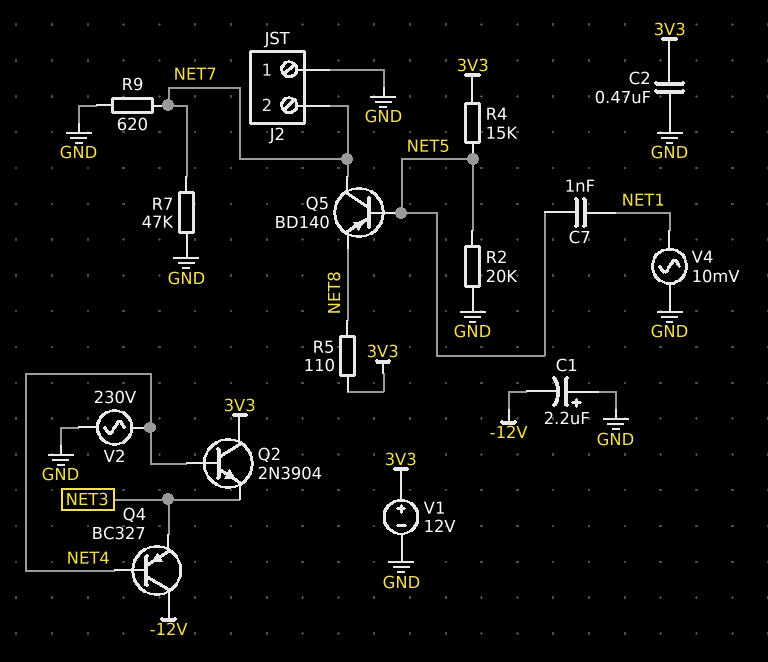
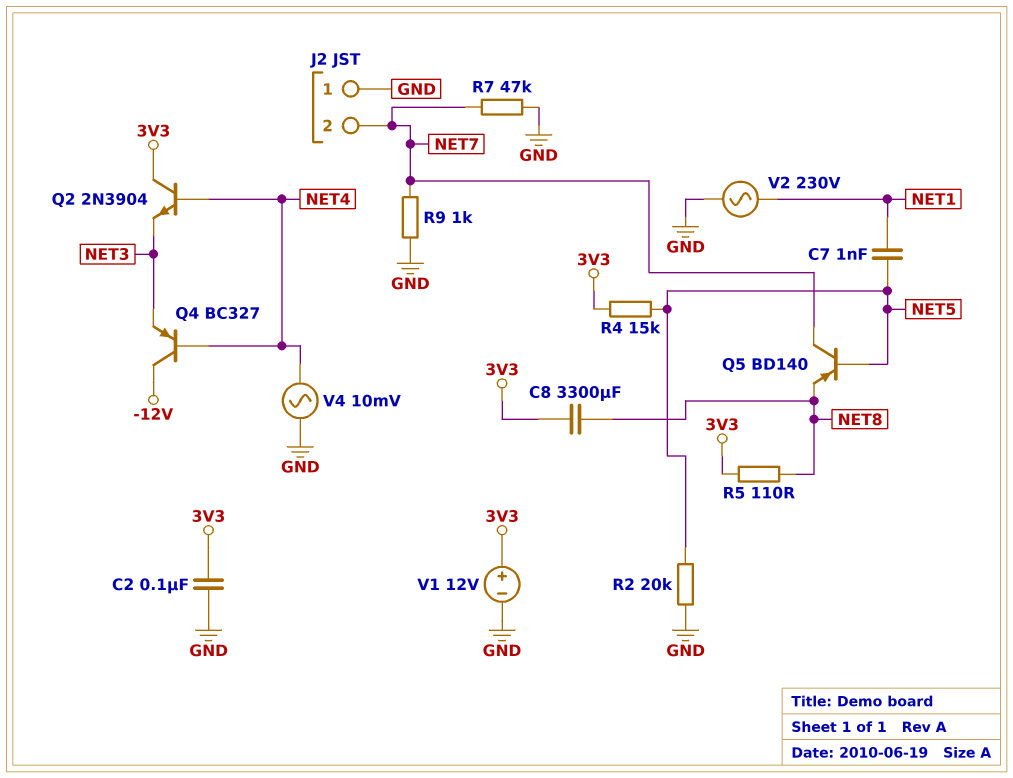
C1: 2.2uF (plus GND, minus -12V) -> none
C2: 470nF (3V3, GND) -> 100nF (3V3, GND)
C8: none -> 3300uF (3V3, NET8)
R9: 620 (GND, NET7) -> 1k (GND, NET7)
V2: AC 230V (GND, NET4) -> AC 230V (GND, NET1)
V4: AC 10mV (GND, NET1) -> AC 10mV (GND, NET4)

